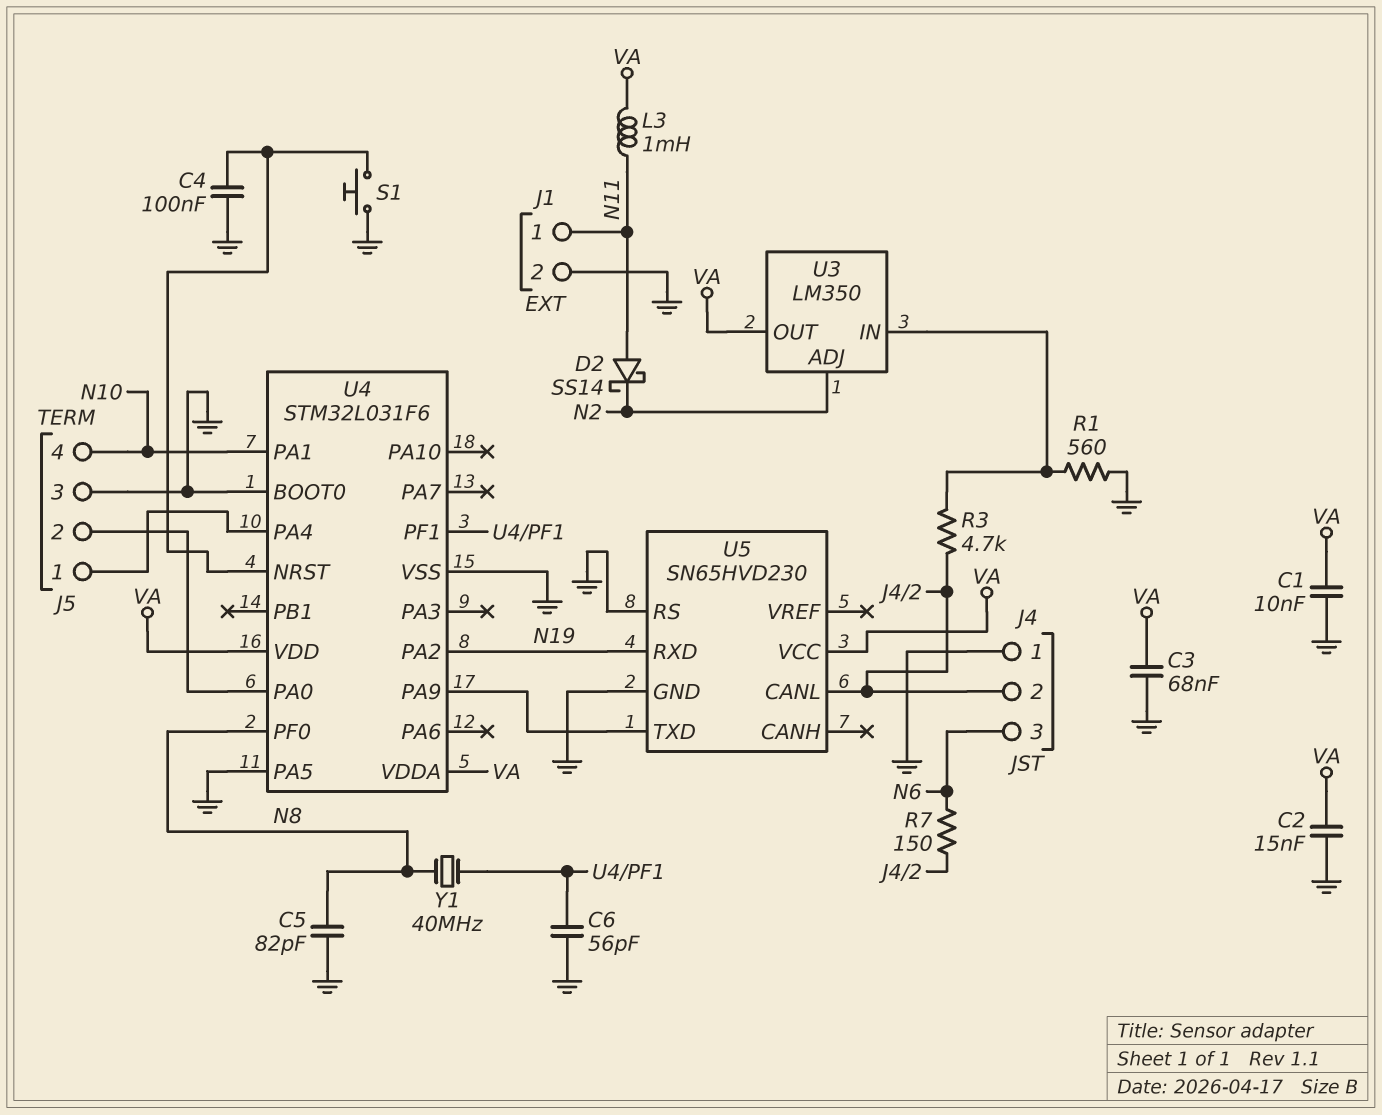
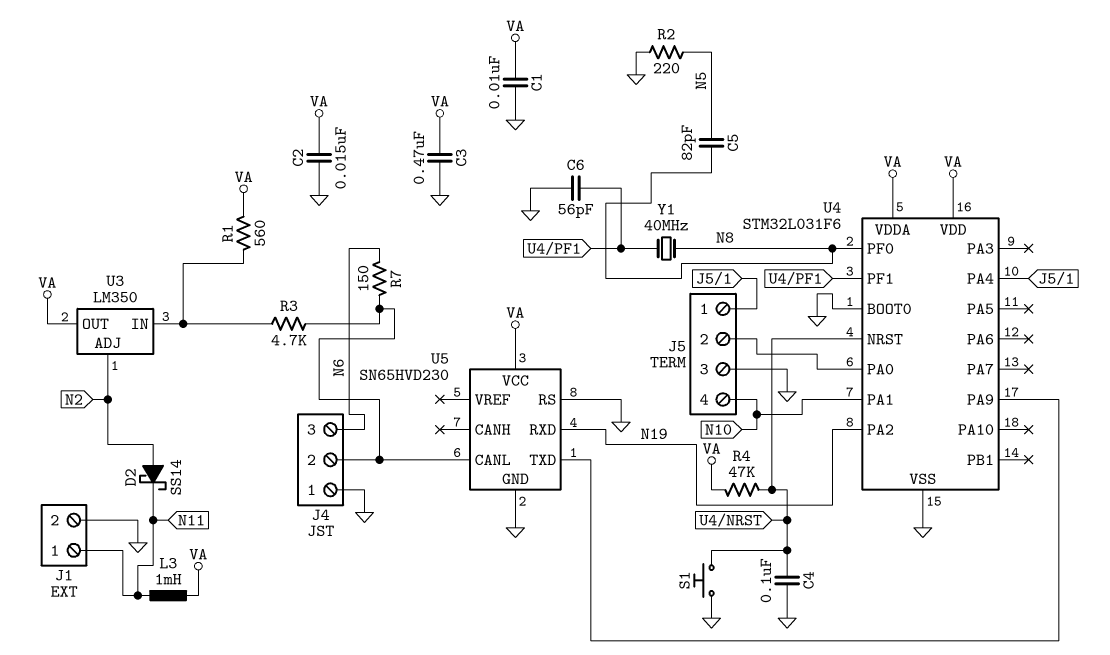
C3: 68nF (GND, VA) -> 470nF (GND, VA)
C5: 82pF (GND, N8) -> 82pF (N5, N8)
D2: schottky SS14 (A N11, K N2) -> schottky SS14 (A N2, K N11)
R1: 560 (GND, U3/IN) -> 560 (U3/IN, VA)
R2: none -> 220 (GND, N5)
R4: none -> 47k (U4/NRST, VA)
U4 pin PA5: GND -> none

